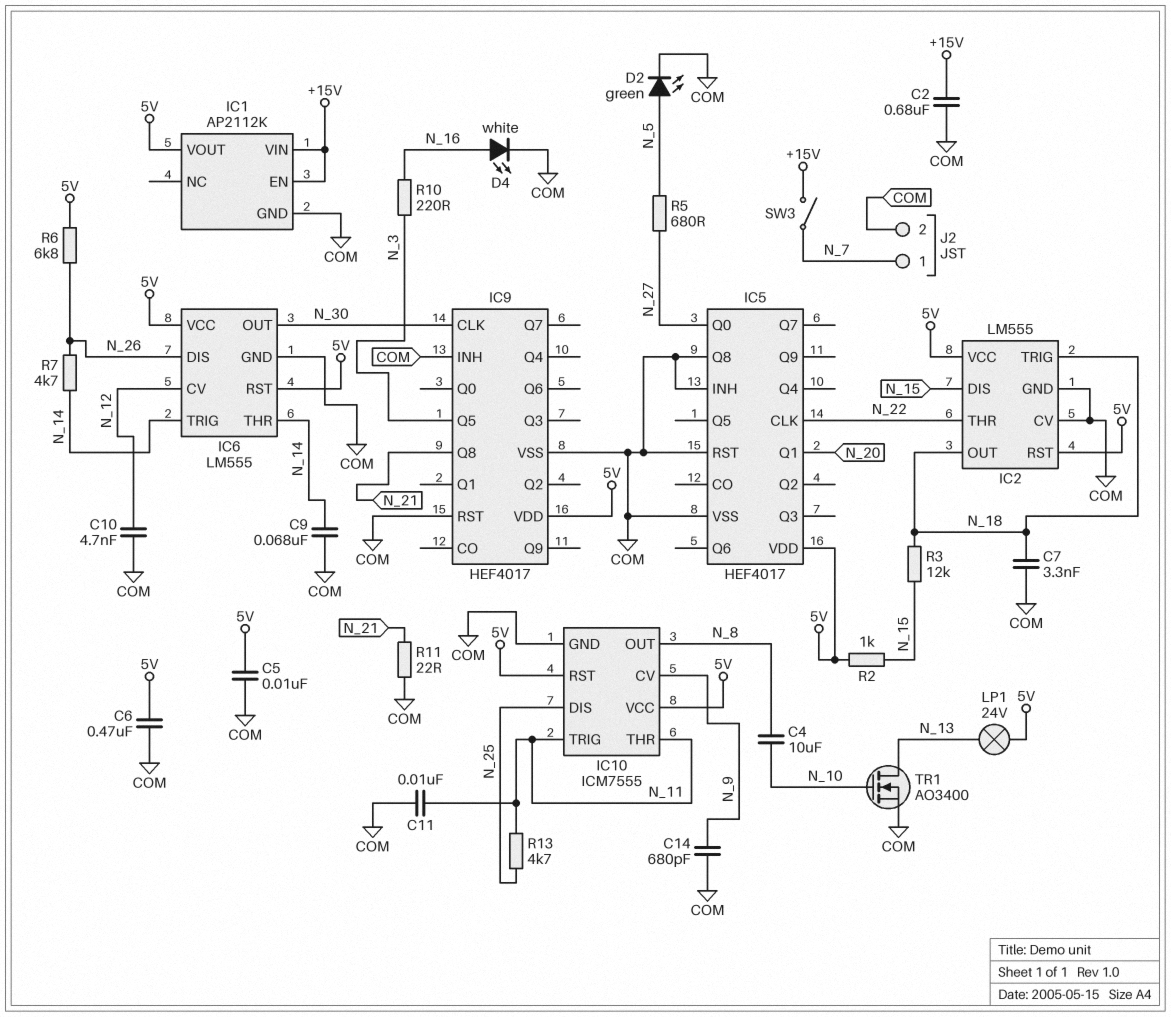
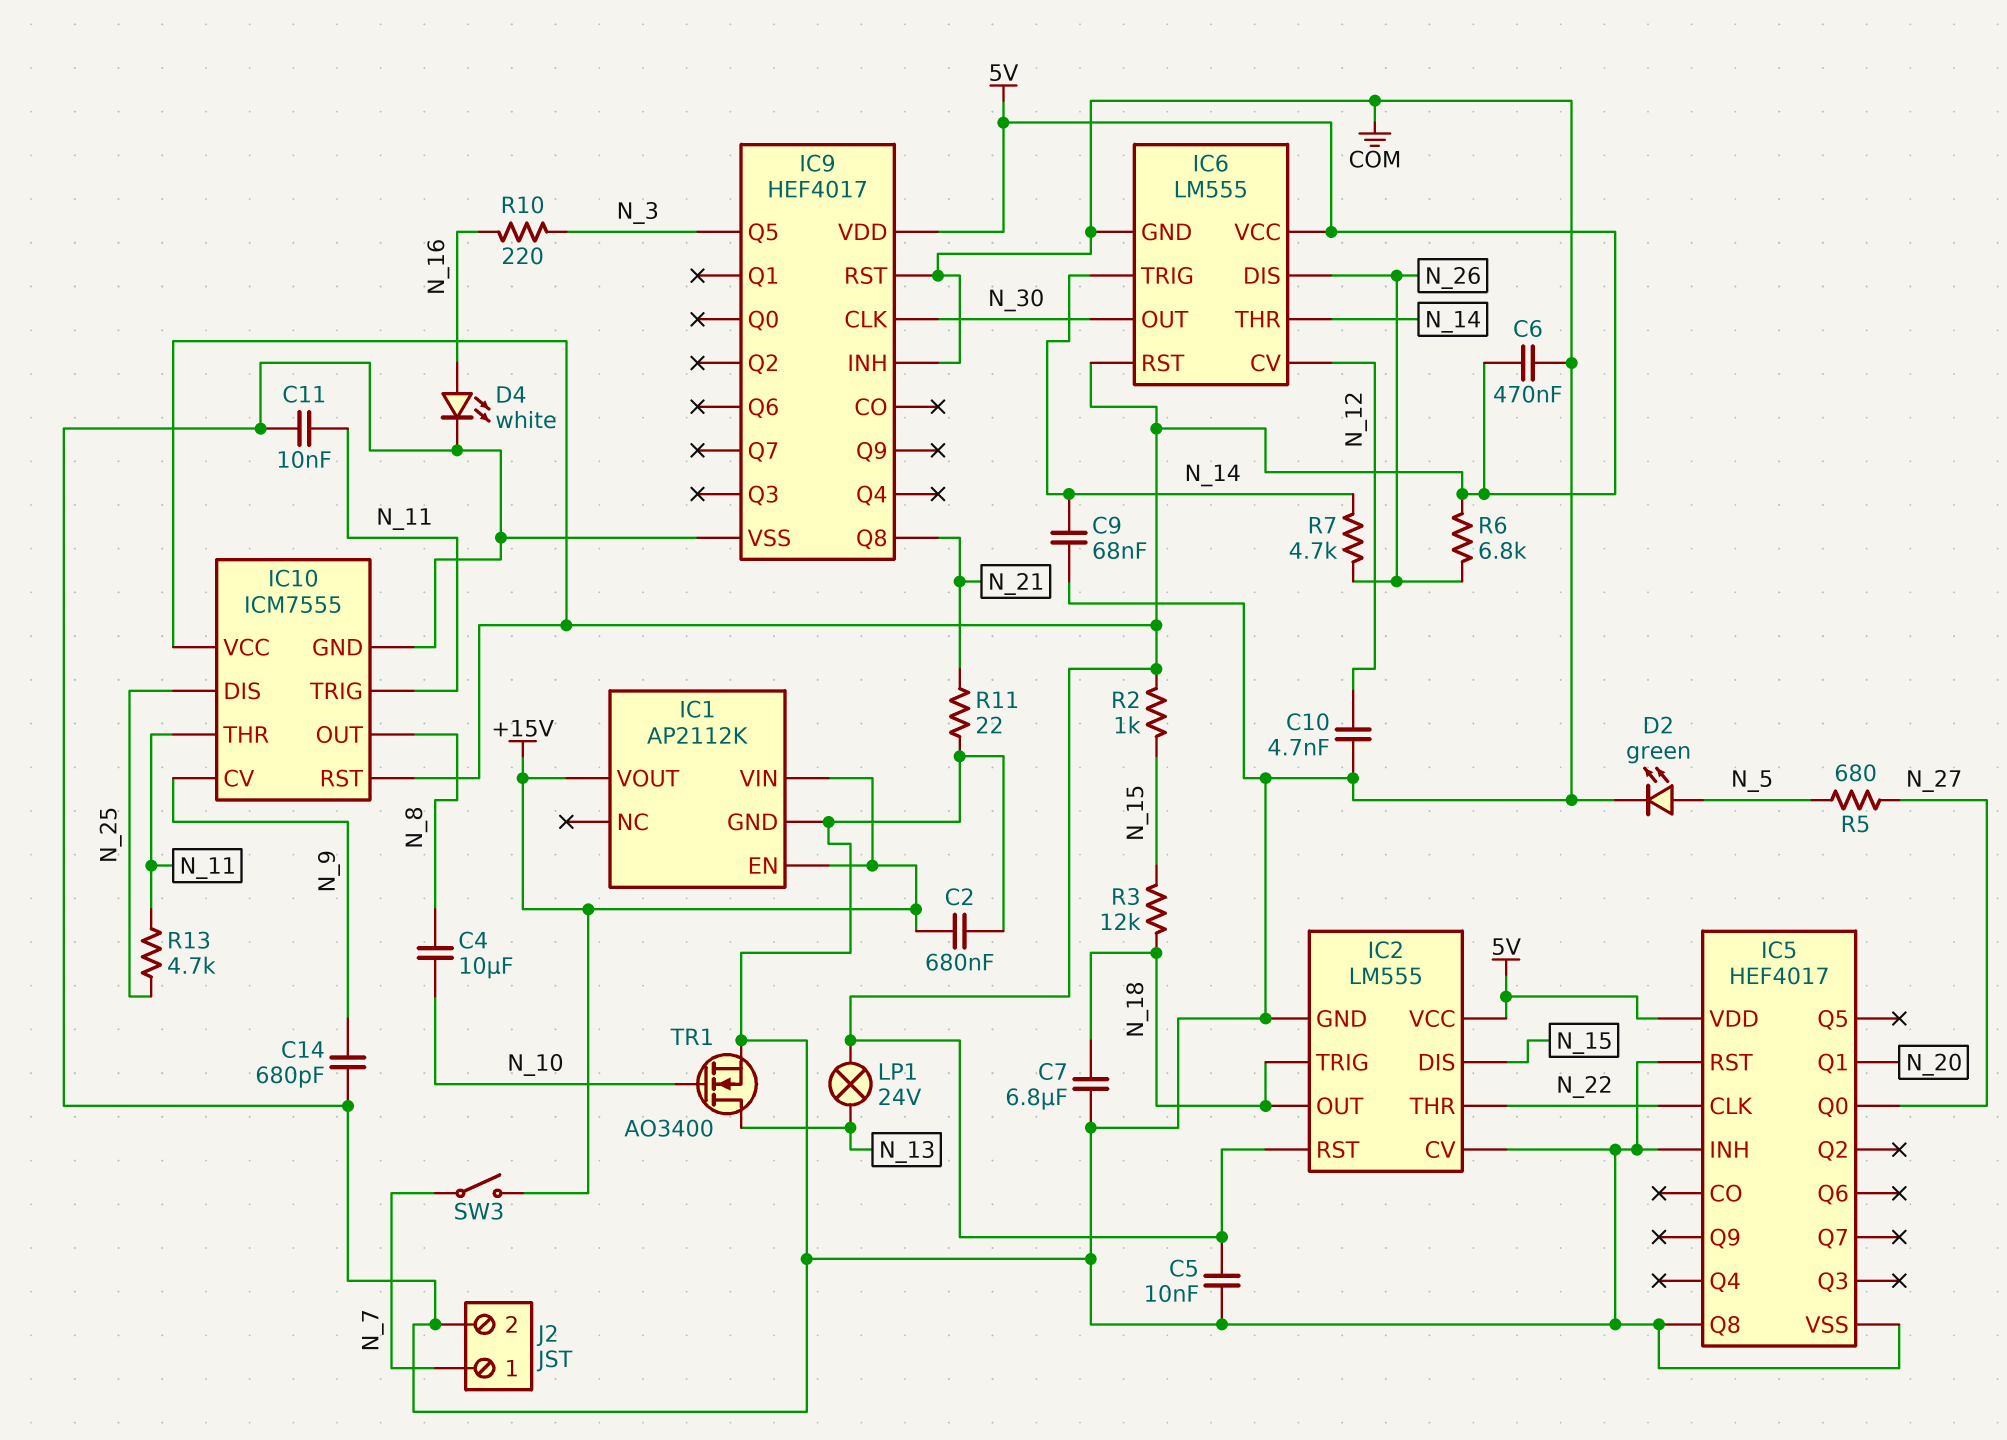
C7: 3.3nF (COM, N_18) -> 6.8uF (COM, N_18)
IC1 pin VOUT: 5V -> +15V

